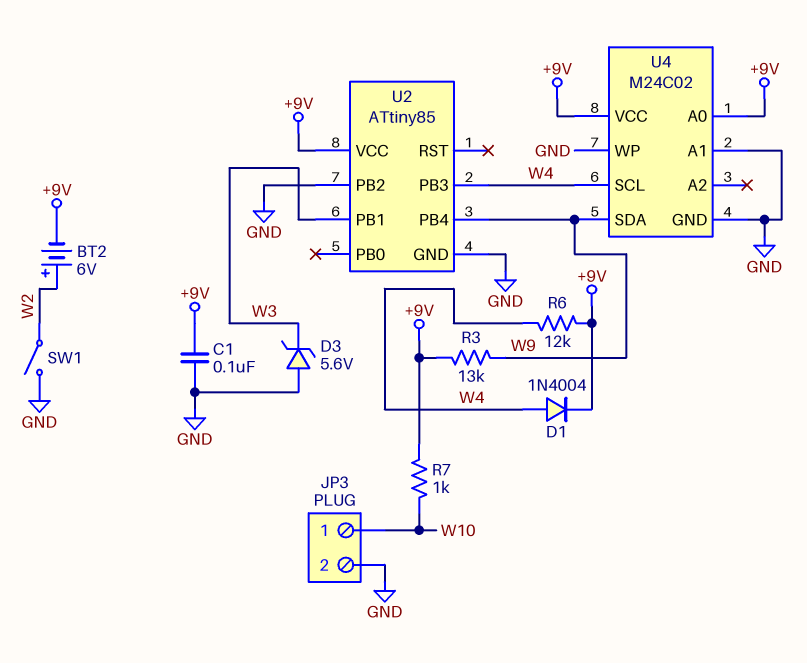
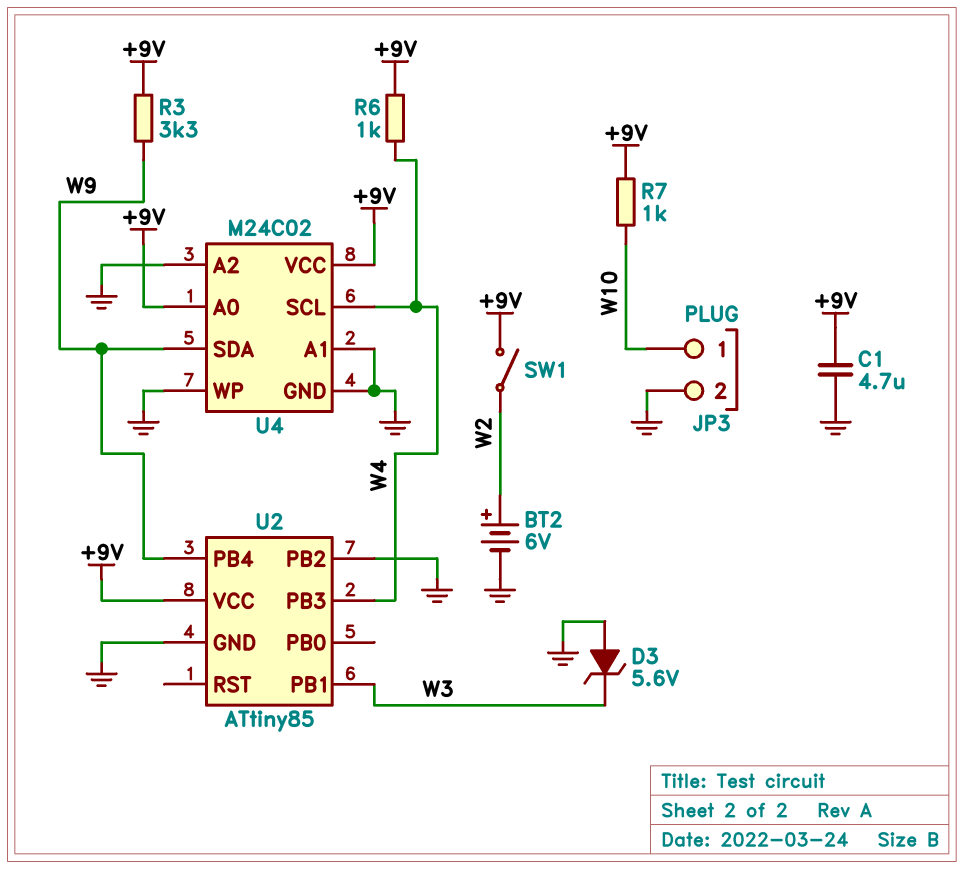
BT2: 6V (plus W2, minus +9V) -> 6V (plus W2, minus GND)
C1: 100nF (+9V, GND) -> 4.7uF (+9V, GND)
D1: diode 1N4004 (A W4, K +9V) -> none
R3: 13k (+9V, W9) -> 3.3k (+9V, W9)
R6: 12k (+9V, W4) -> 1k (+9V, W4)
SW1: switch (GND, W2) -> switch (+9V, W2)
U4 pin A2: none -> GND

